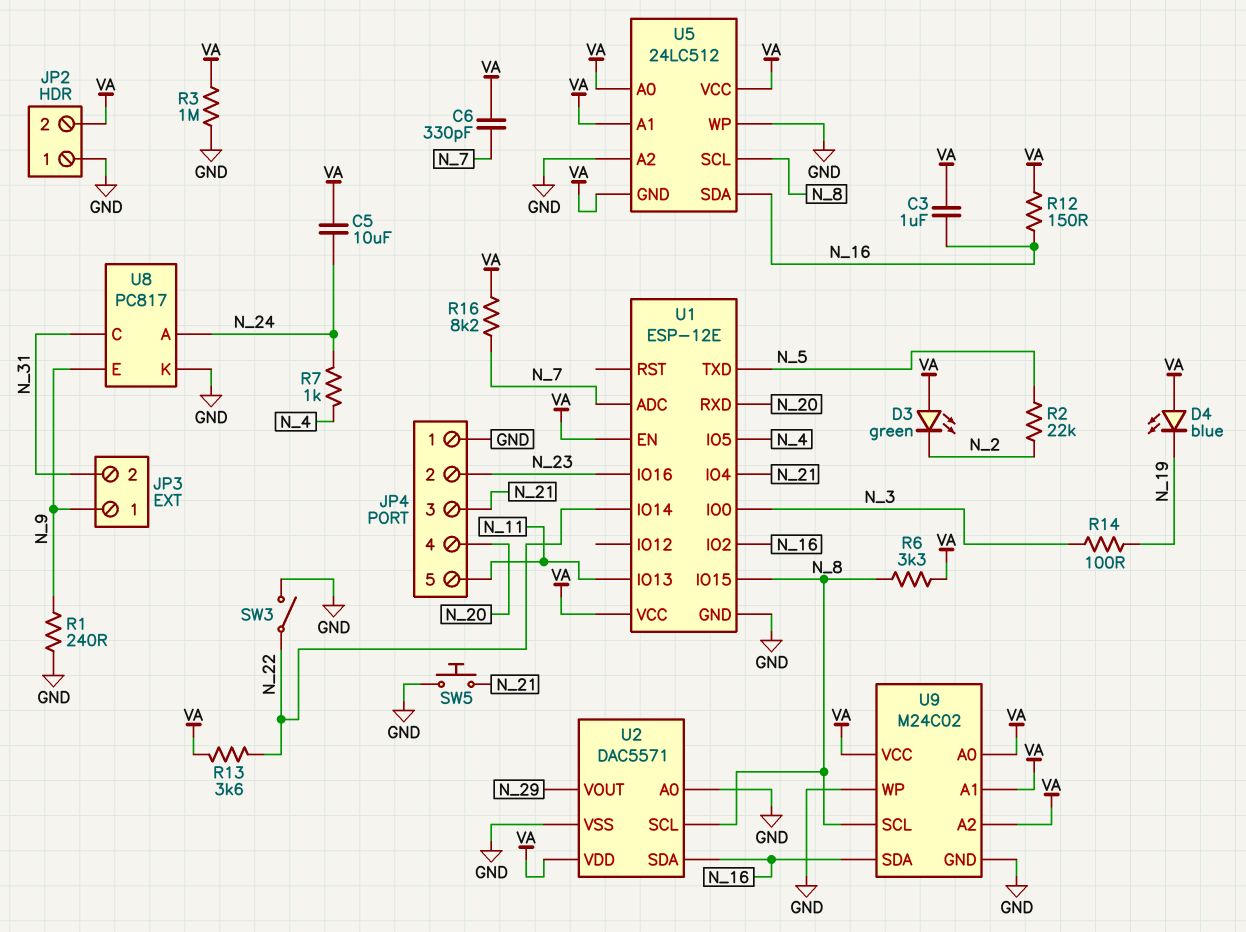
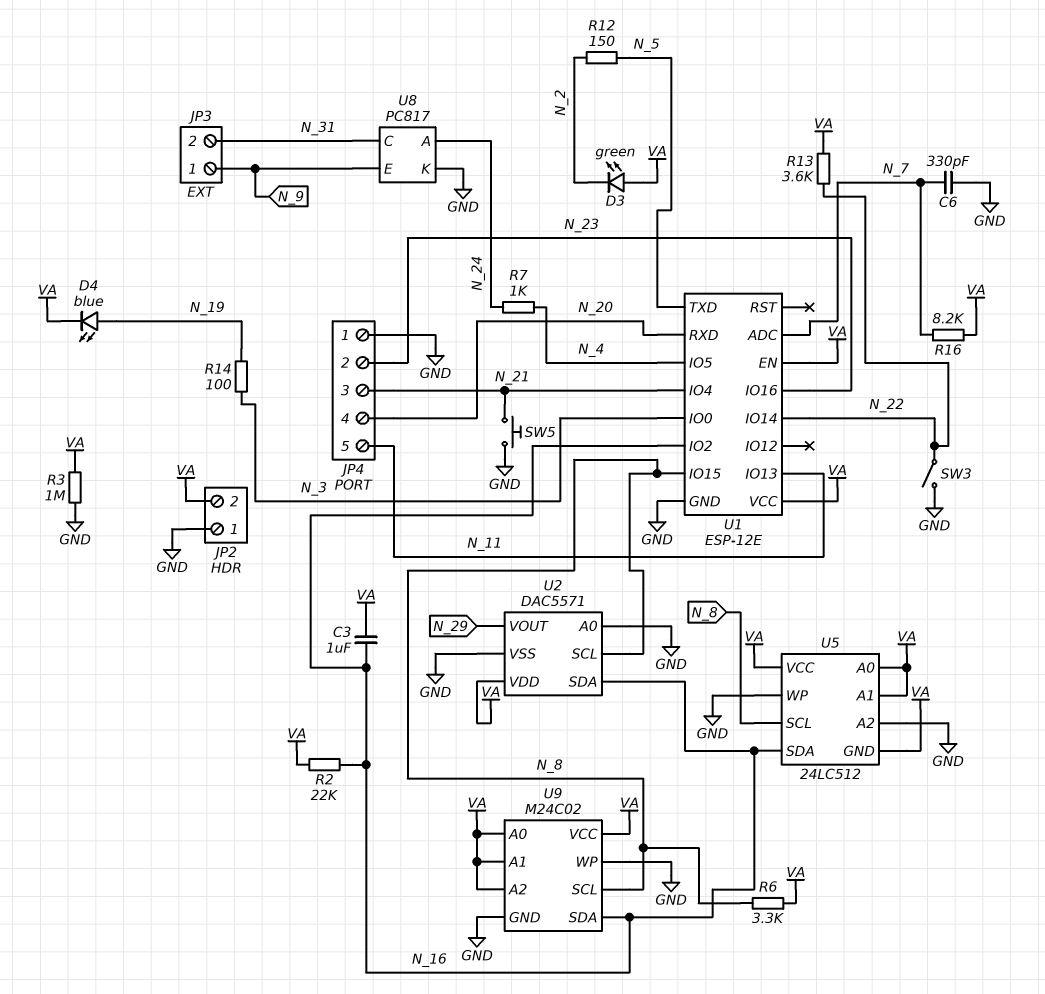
C5: 10uF (N_24, VA) -> none
C6: 330pF (N_7, VA) -> 330pF (GND, N_7)
D4: LED blue (A VA, K N_19) -> LED blue (A N_19, K VA)
R1: 240 (GND, N_9) -> none
R2: 22k (N_2, N_5) -> 22k (N_16, VA)
R12: 150 (N_16, VA) -> 150 (N_2, N_5)

